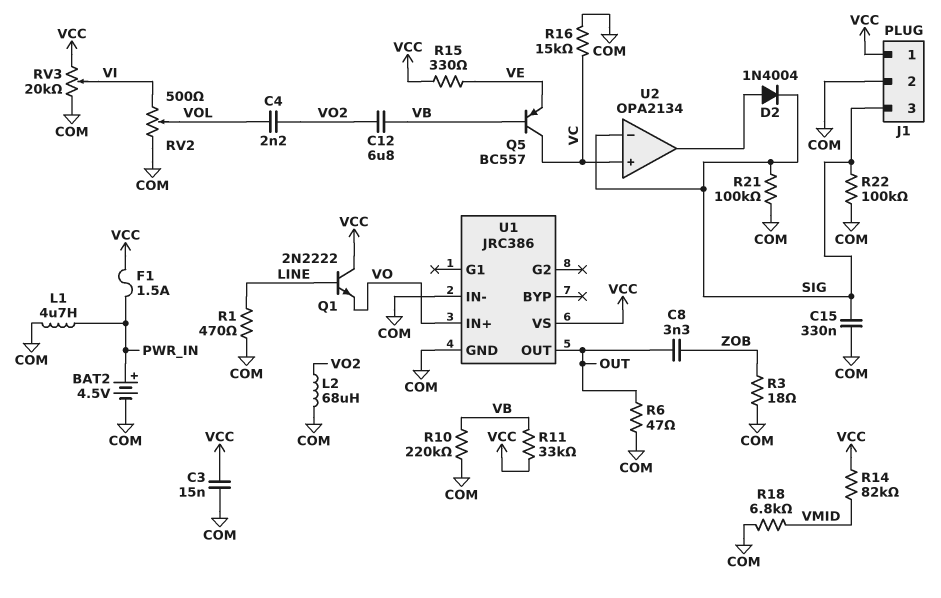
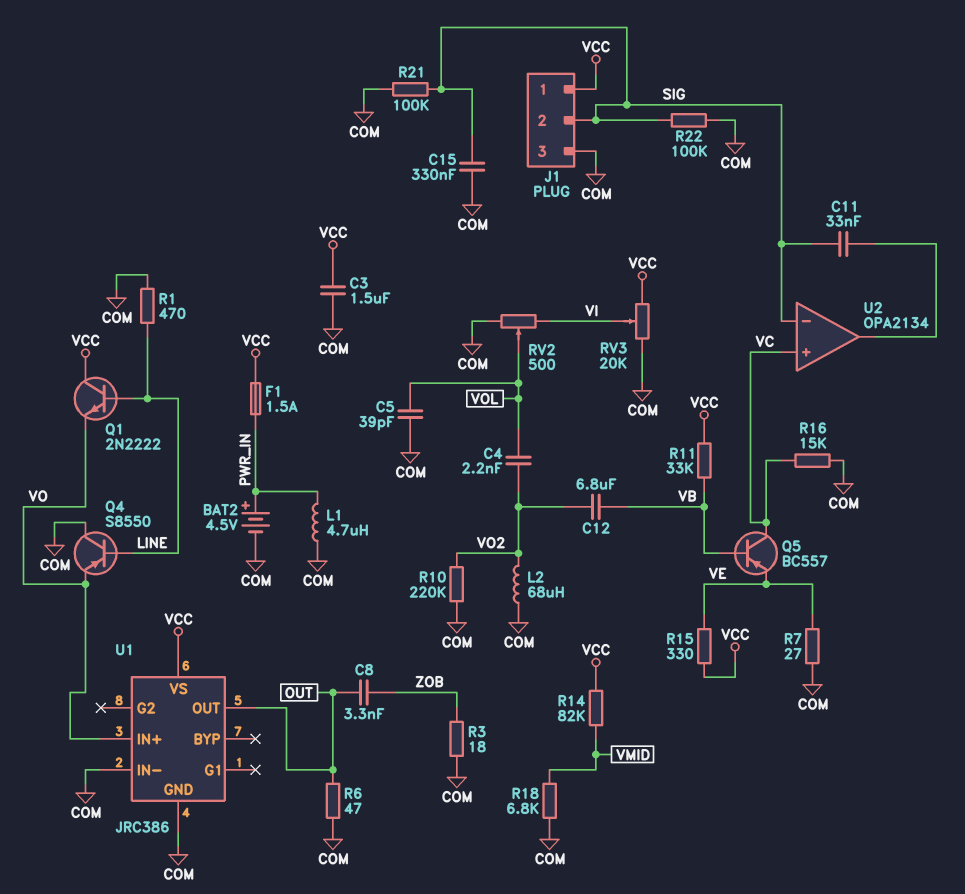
C3: 15nF (COM, VCC) -> 1.5uF (COM, VCC)
C5: none -> 39pF (COM, VOL)
C11: none -> 33nF (SIG, U2/out)
D2: diode 1N4004 (A U2/out, K SIG) -> none
J1 pin 2: COM -> SIG
J1 pin 3: SIG -> COM
Q4: none -> PNP S8550 (B LINE, C COM, E VO)
R7: none -> 27 (COM, VE)
R10: 220k (COM, VB) -> 220k (COM, VO2)

